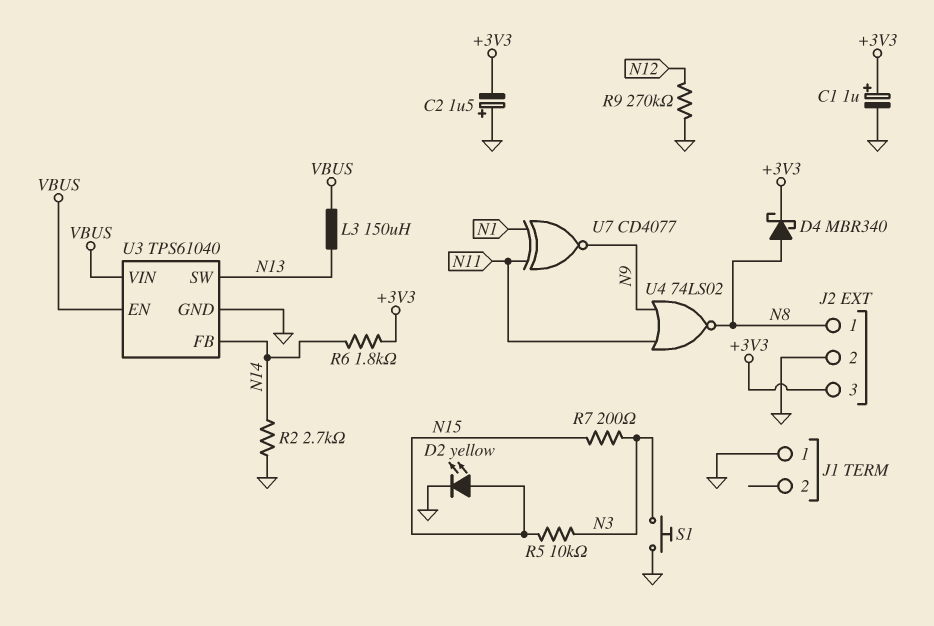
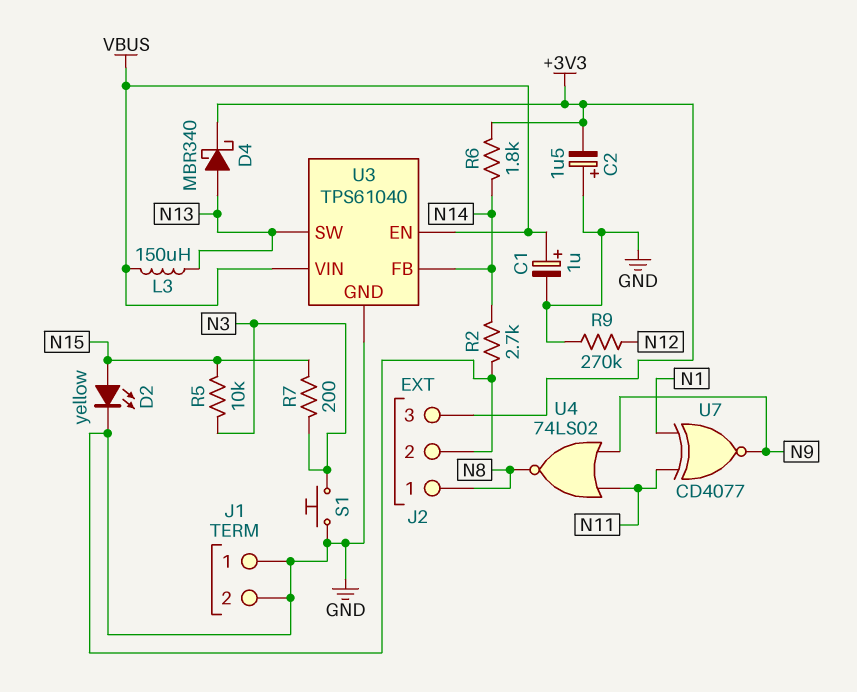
C1: 1uF (plus +3V3, minus GND) -> 1uF (plus VBUS, minus GND)
D4: schottky MBR340 (A N8, K +3V3) -> schottky MBR340 (A N13, K +3V3)
J1 pin 2: none -> GND

